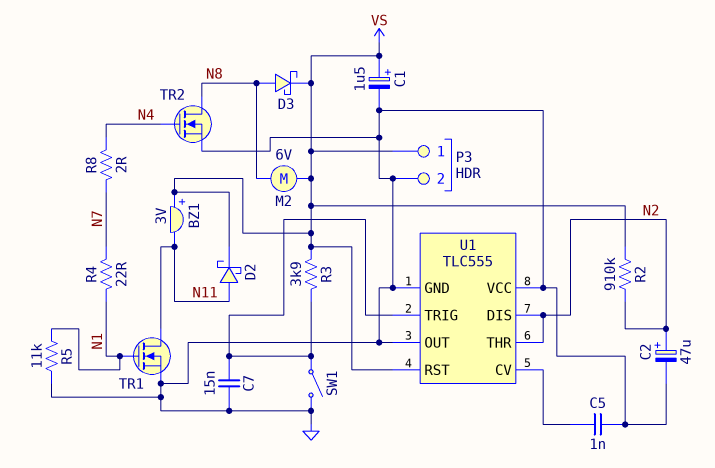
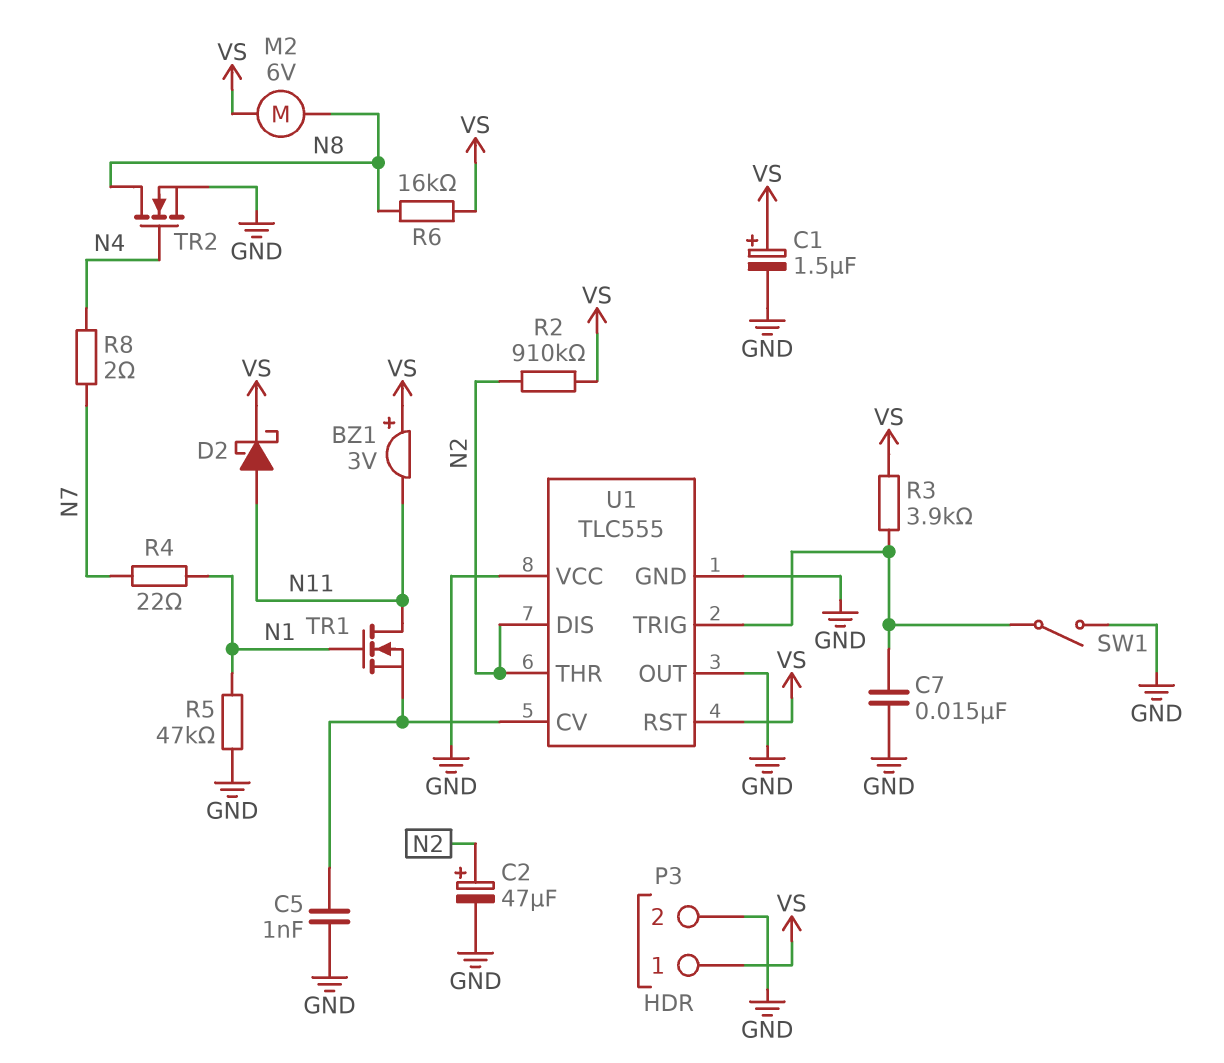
D3: schottky (A N8, K VS) -> none
R5: 11k (GND, N1) -> 47k (GND, N1)
R6: none -> 16k (N8, VS)
TR1: NMOS (G N1, D N11, S GND) -> NMOS (G N1, D N11, S U1/CV)

